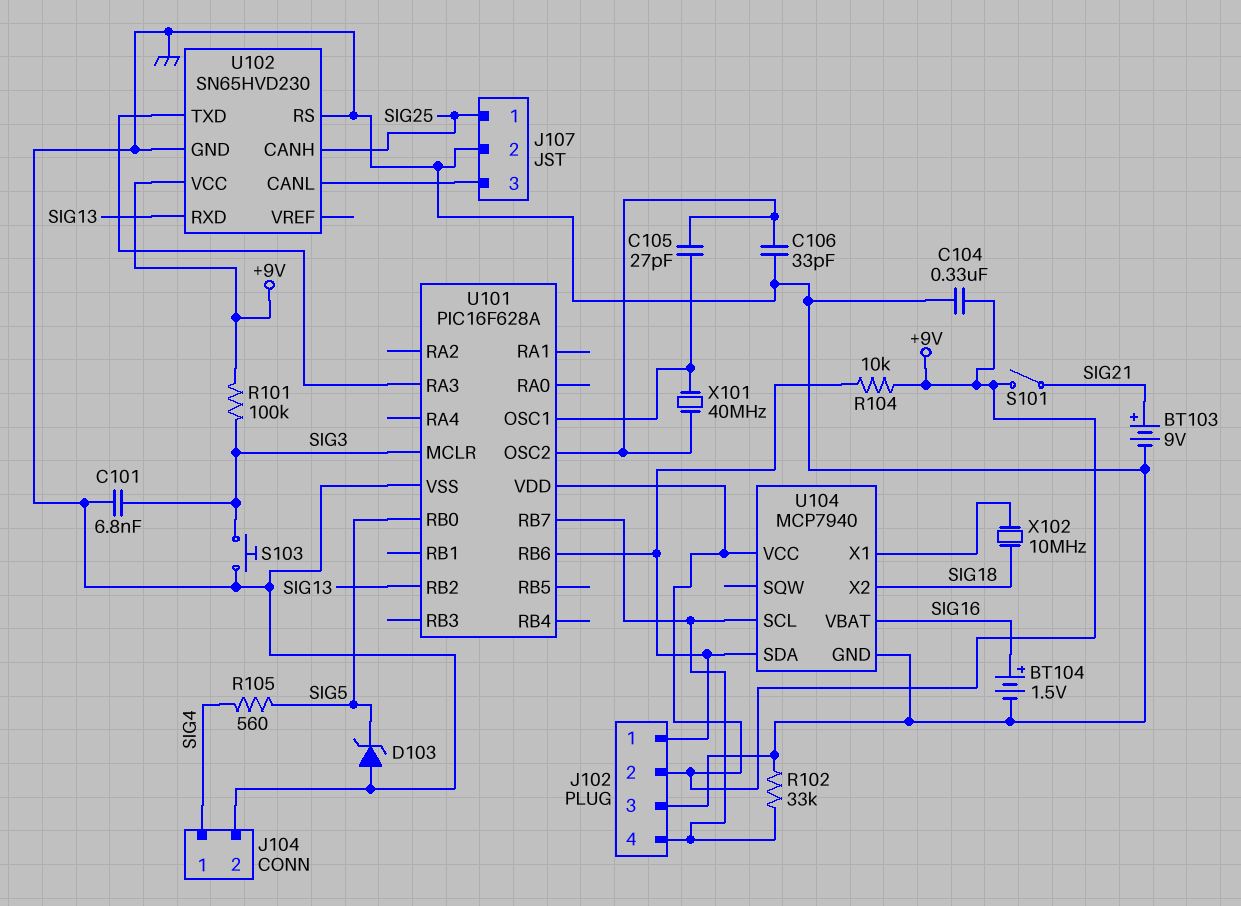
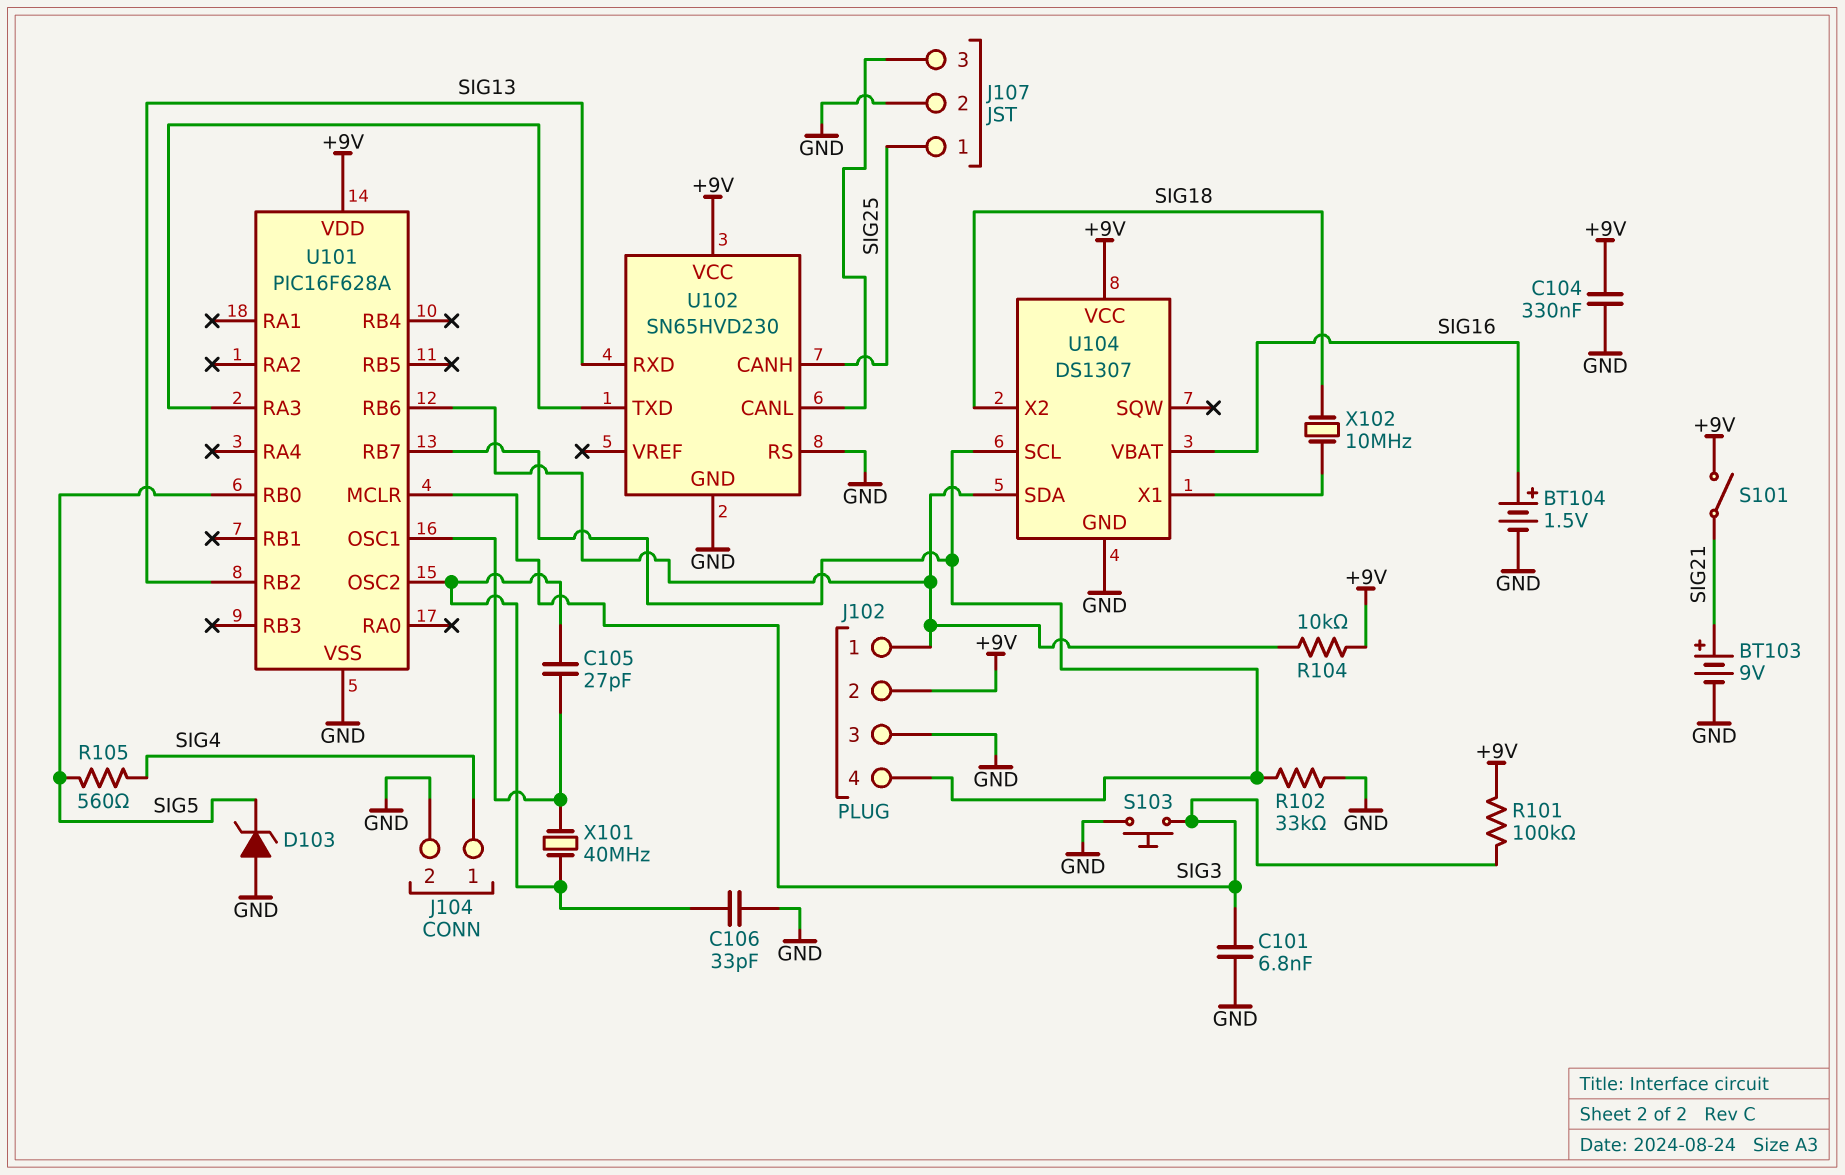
U104: MCP7940 -> DS1307

